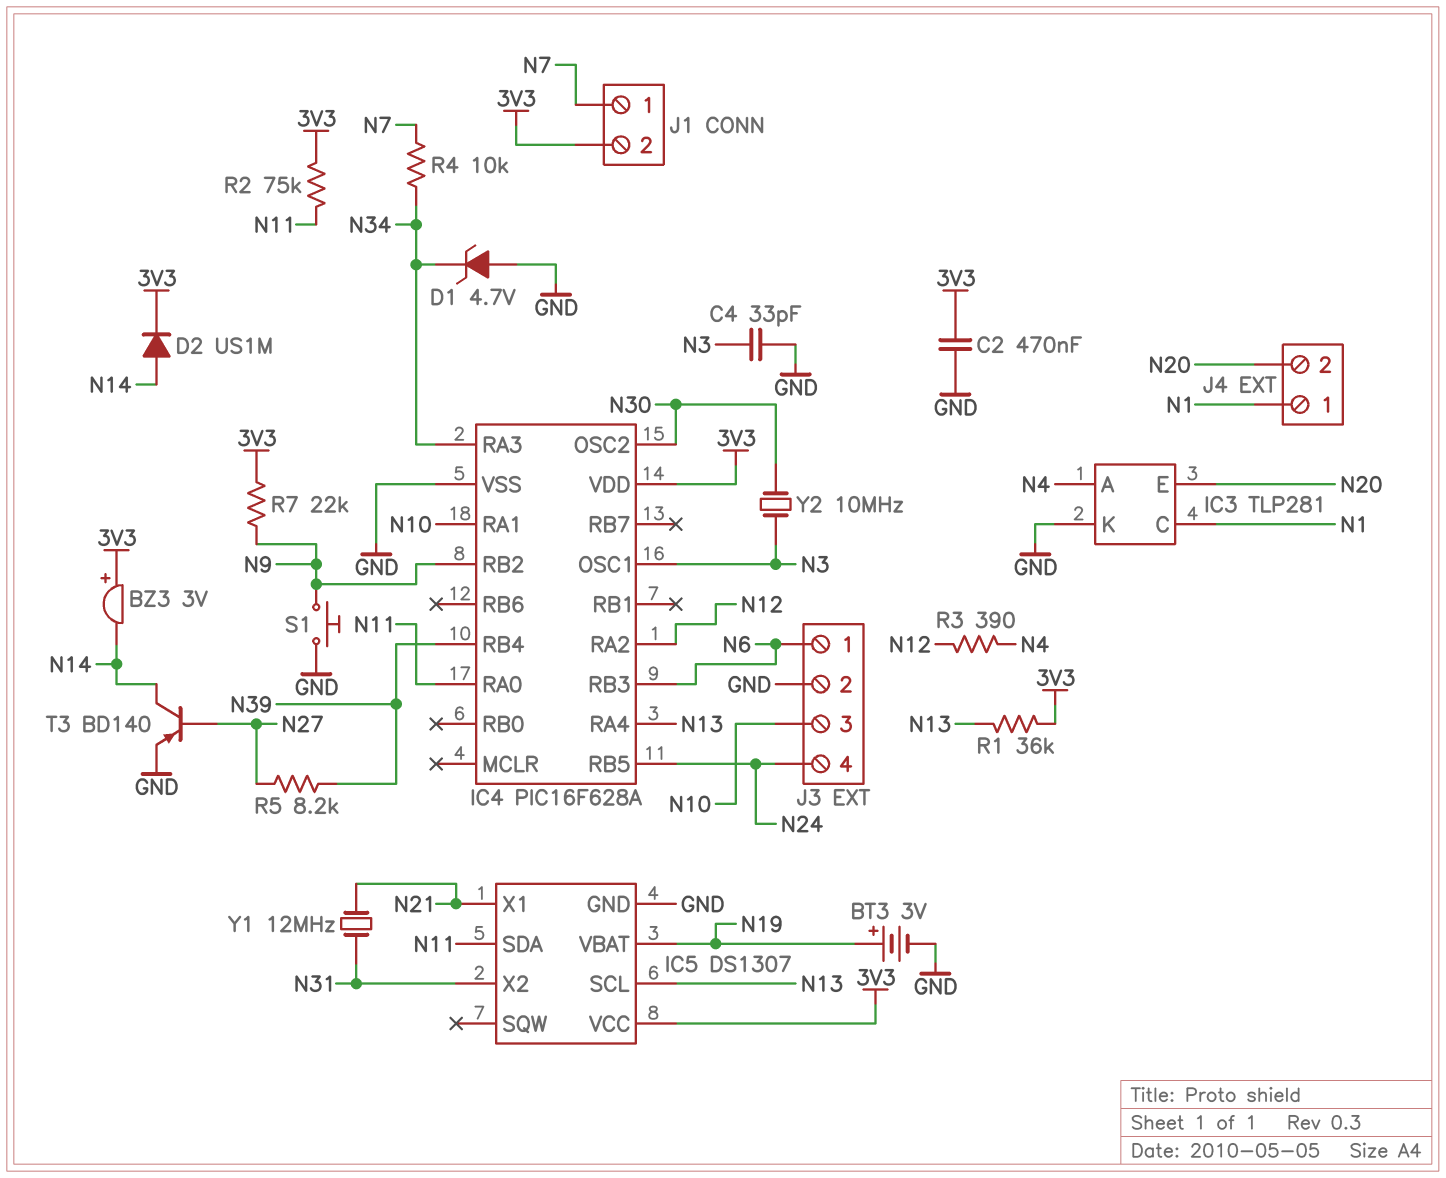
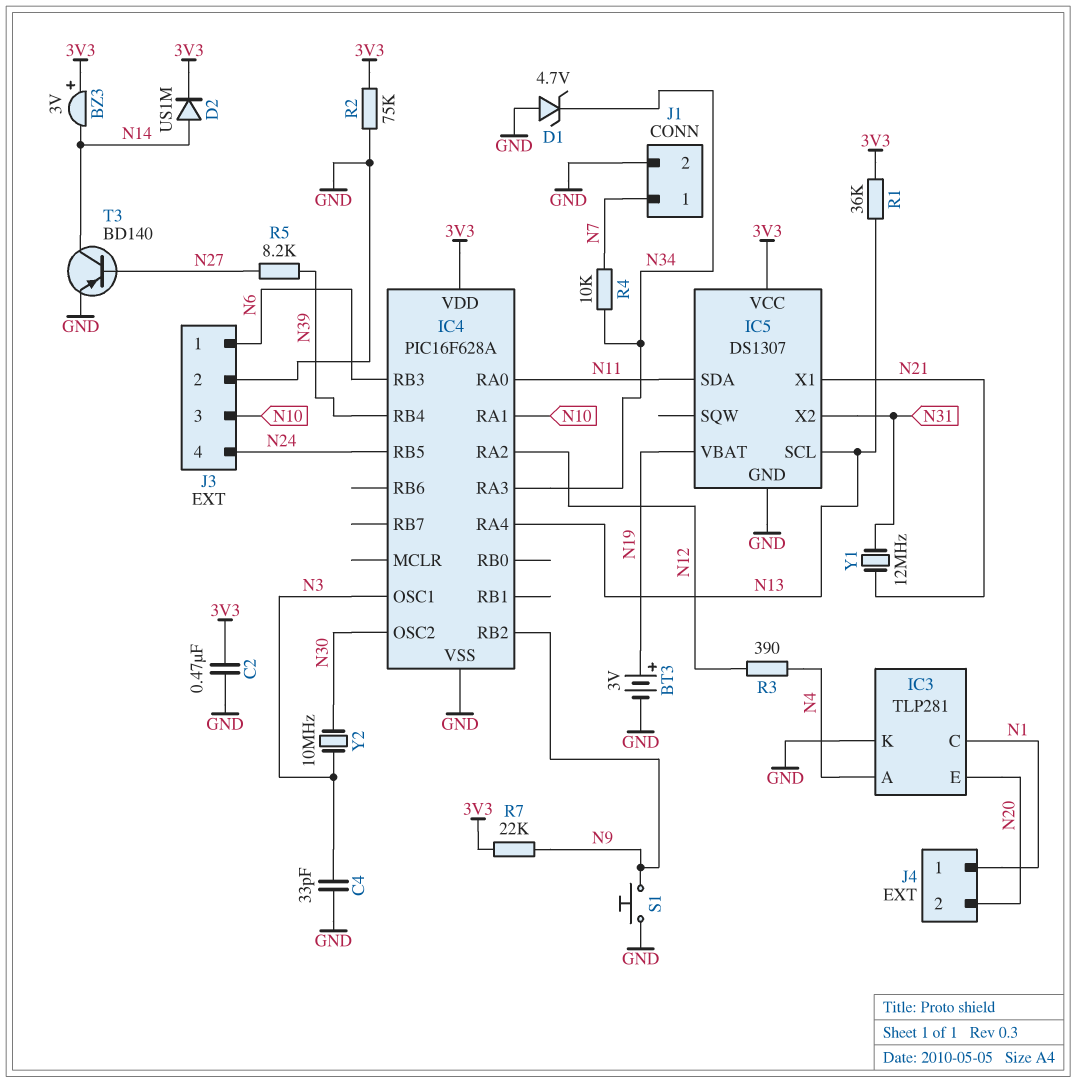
J1 pin 2: 3V3 -> GND
R2: 75k (3V3, N11) -> 75k (3V3, GND)

